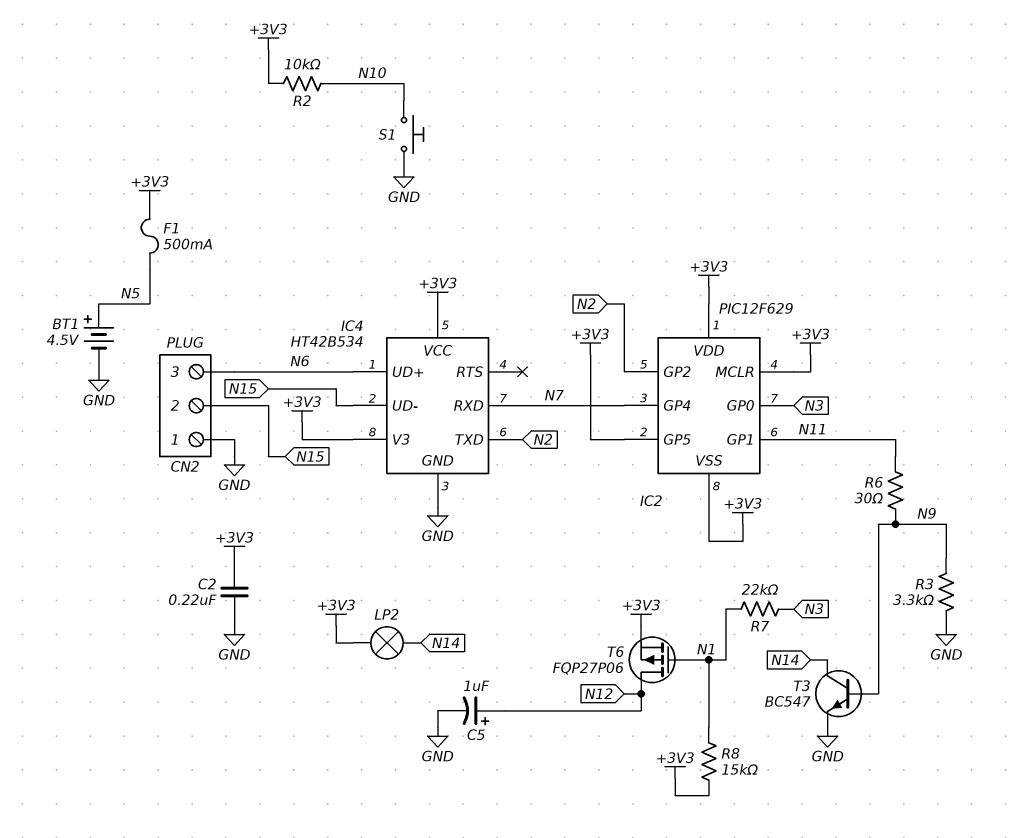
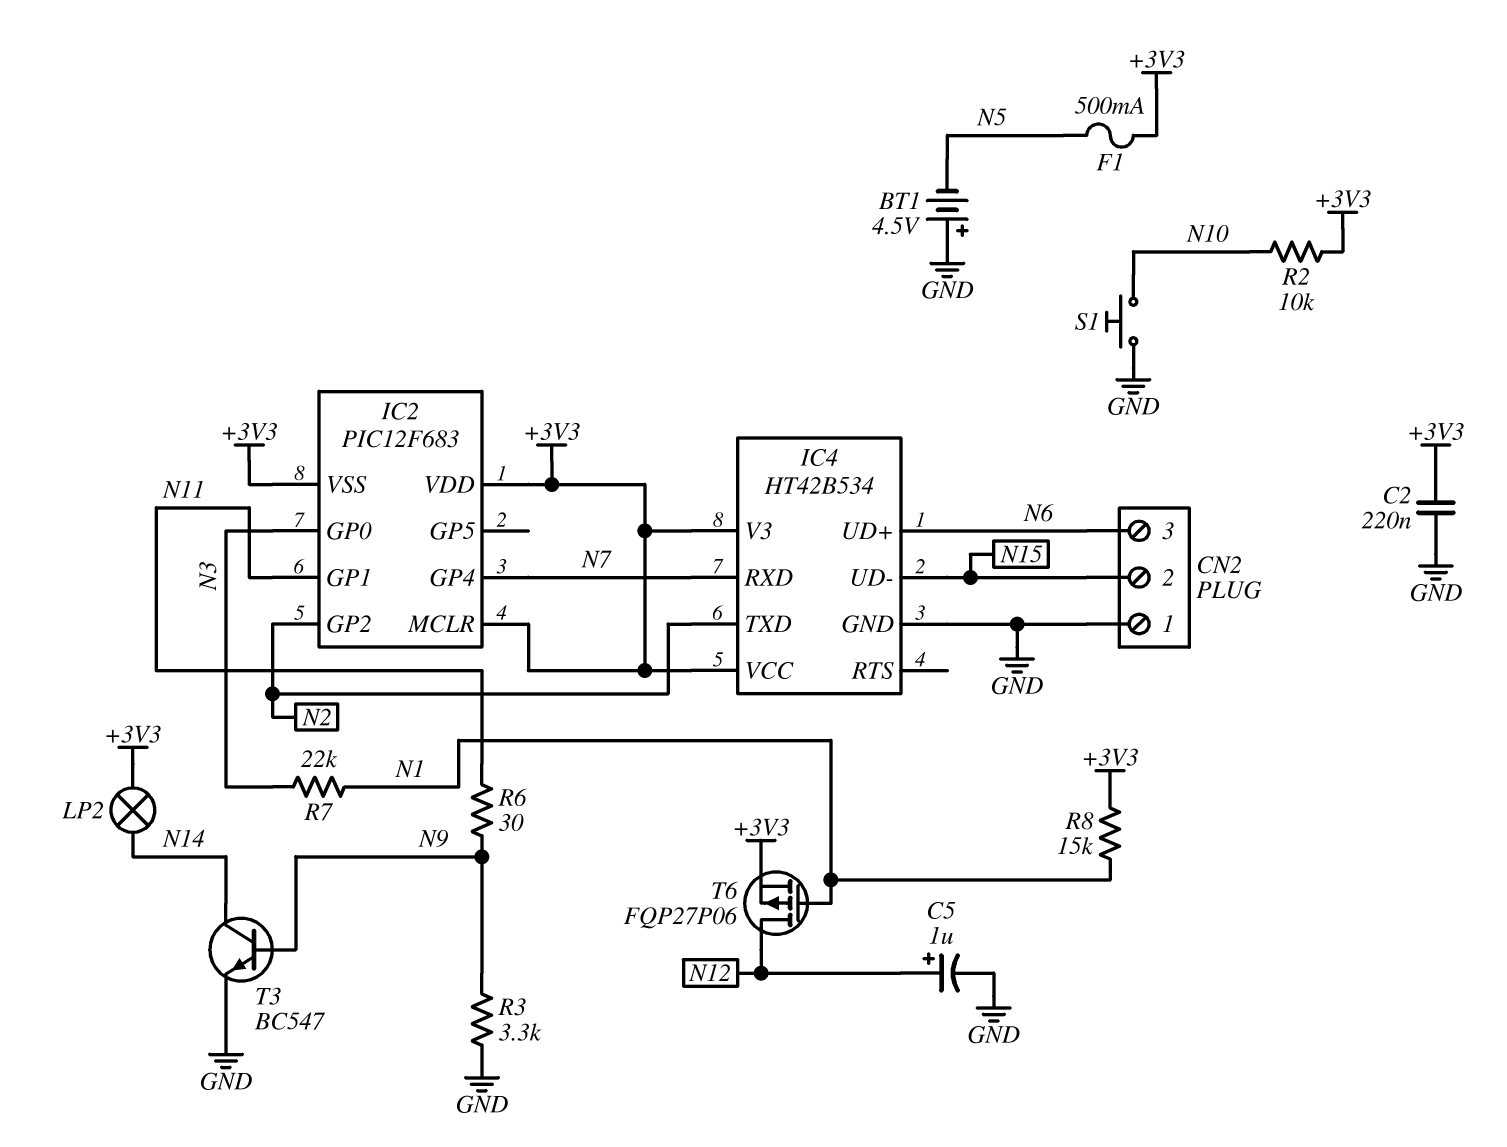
BT1: 4.5V (plus N5, minus GND) -> 4.5V (plus GND, minus N5)
IC2: PIC12F629 -> PIC12F683
IC2 pin GP5: +3V3 -> none

